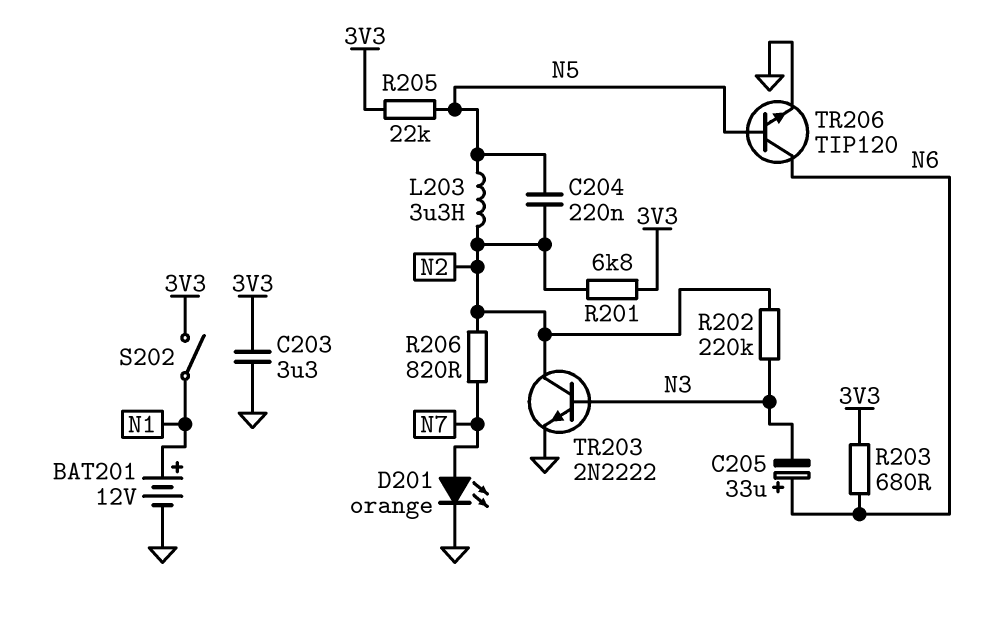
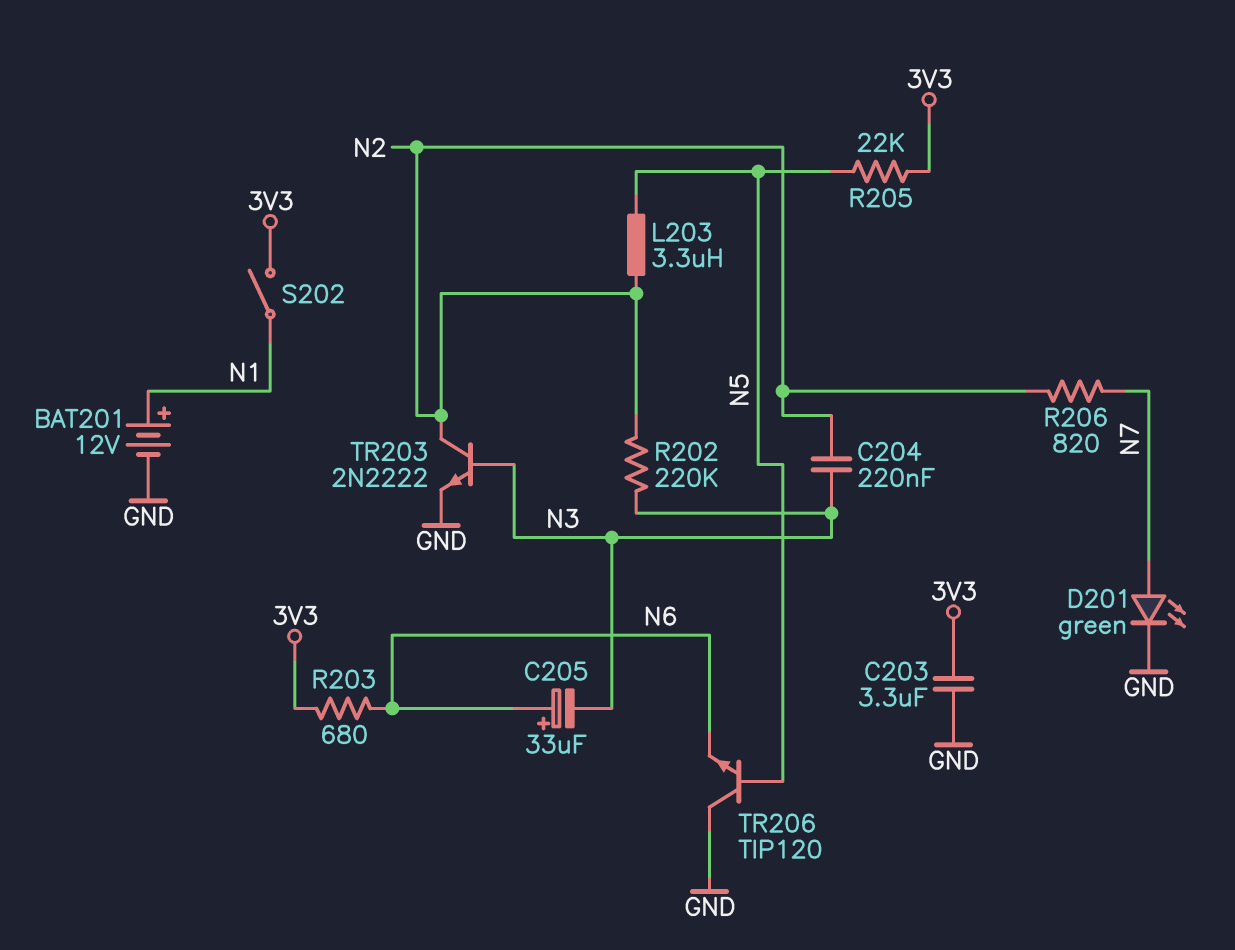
C204: 220nF (N2, N5) -> 220nF (N2, N3)
D201: LED orange (A N7, K GND) -> LED green (A N7, K GND)
R201: 6.8k (3V3, N2) -> none
TR206: NPN TIP120 (B N5, C N6, E GND) -> NPN TIP120 (B N5, C GND, E N6)

